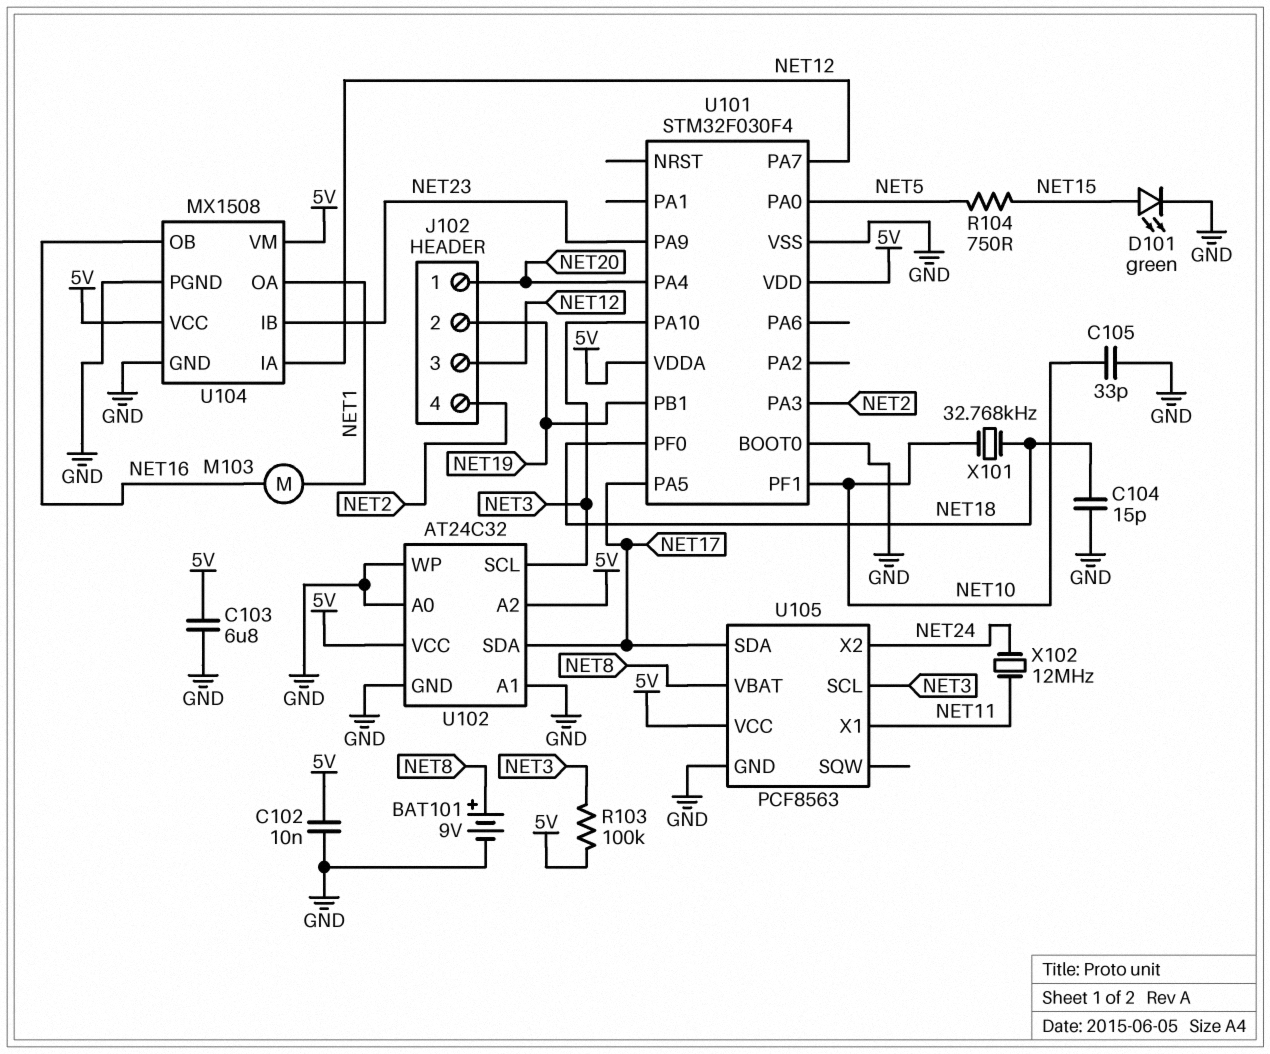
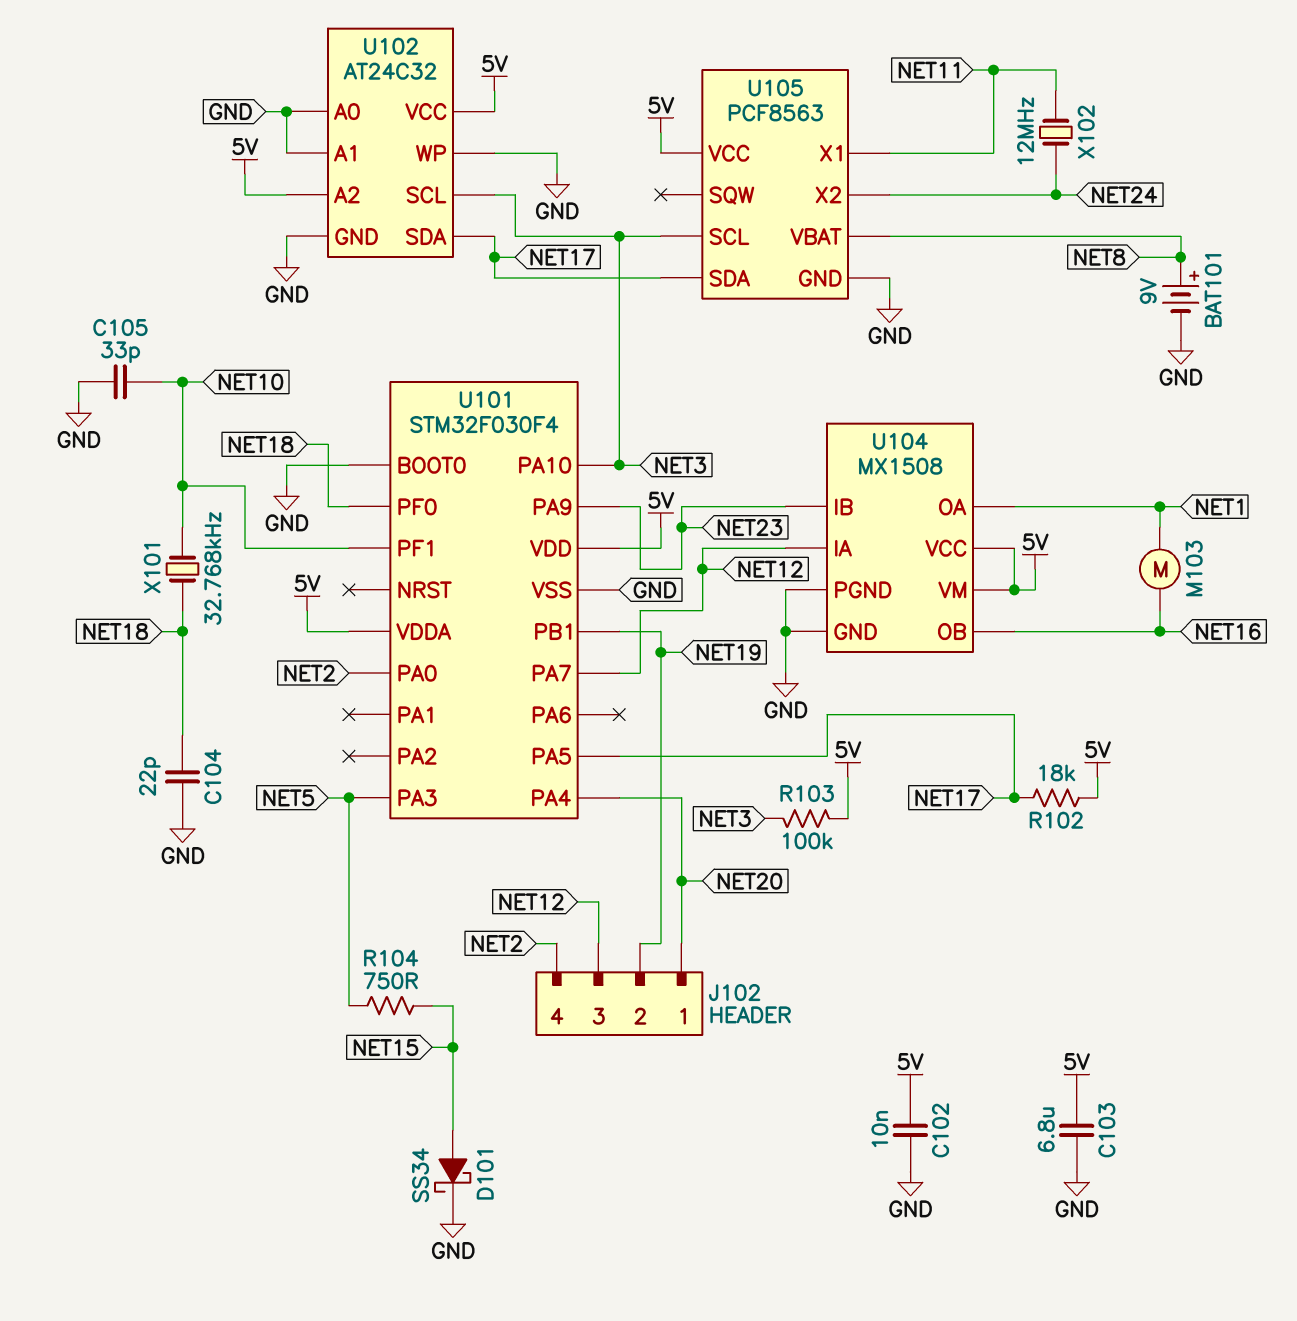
C104: 15pF (GND, NET18) -> 22pF (GND, NET18)
D101: LED green (A NET15, K GND) -> schottky SS34 (A NET15, K GND)
R102: none -> 18k (5V, NET17)
U101 pin PA0: NET5 -> NET2
U101 pin PA3: NET2 -> NET5

